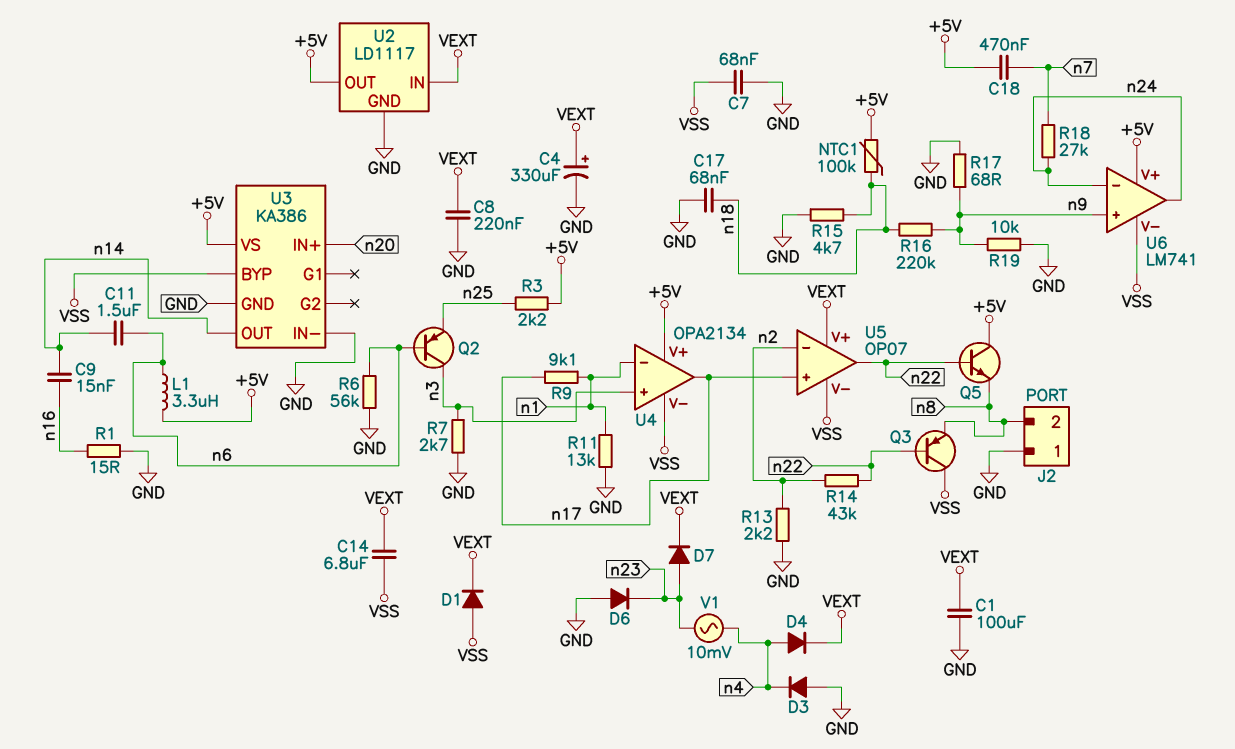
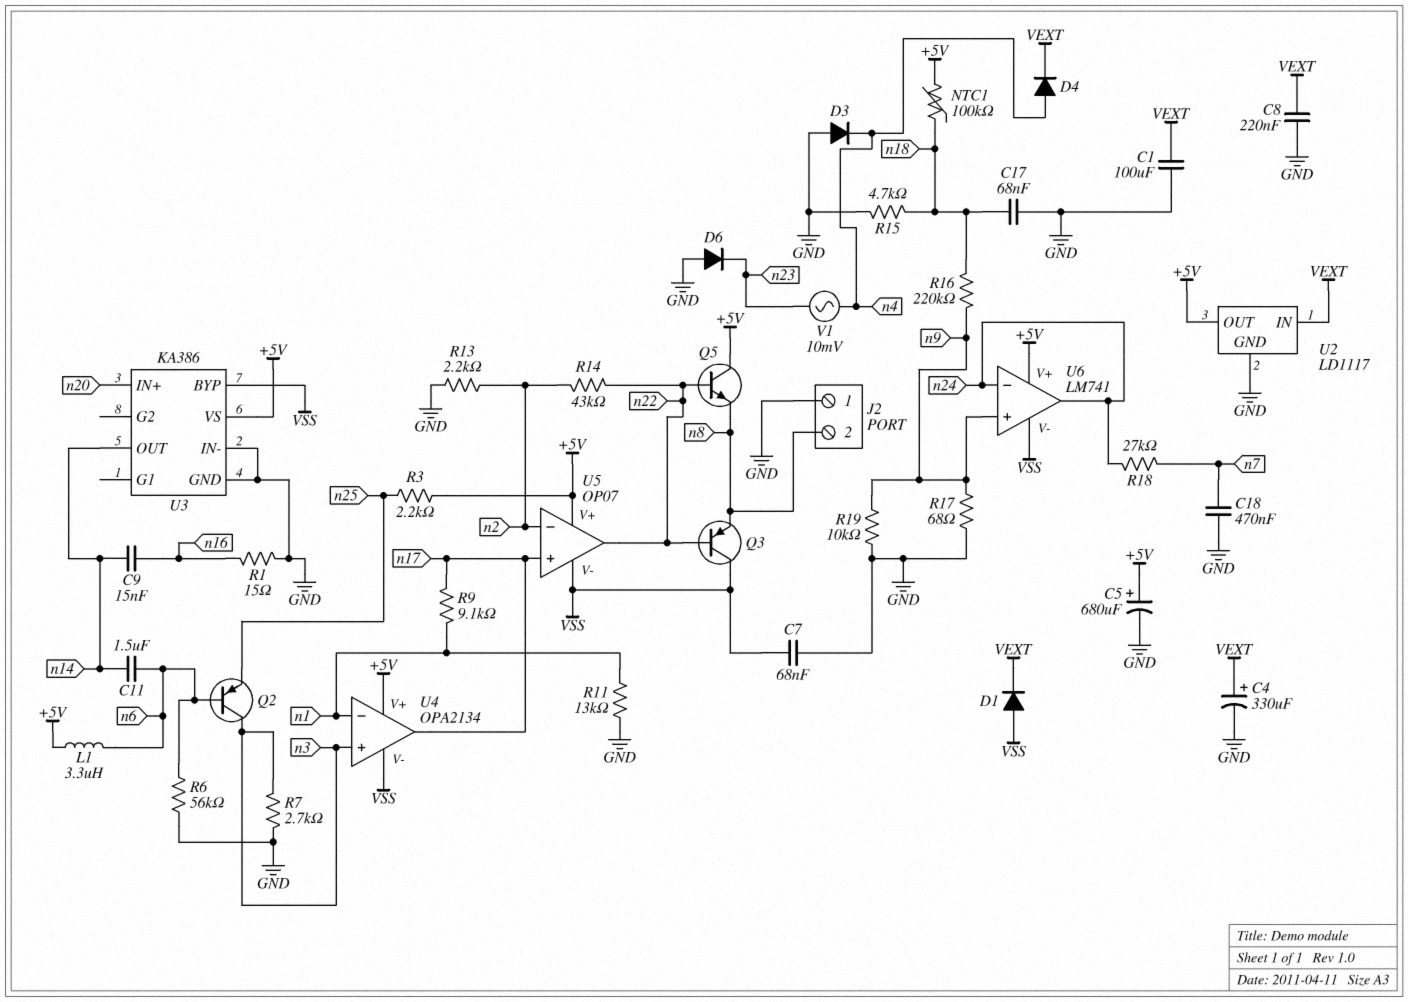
C5: none -> 680uF (plus +5V, minus GND)
C14: 6.8uF (VEXT, VSS) -> none
C18: 470nF (+5V, n7) -> 470nF (GND, n7)
D7: diode (A n23, K VEXT) -> none
U5 pin V+: VEXT -> +5V

